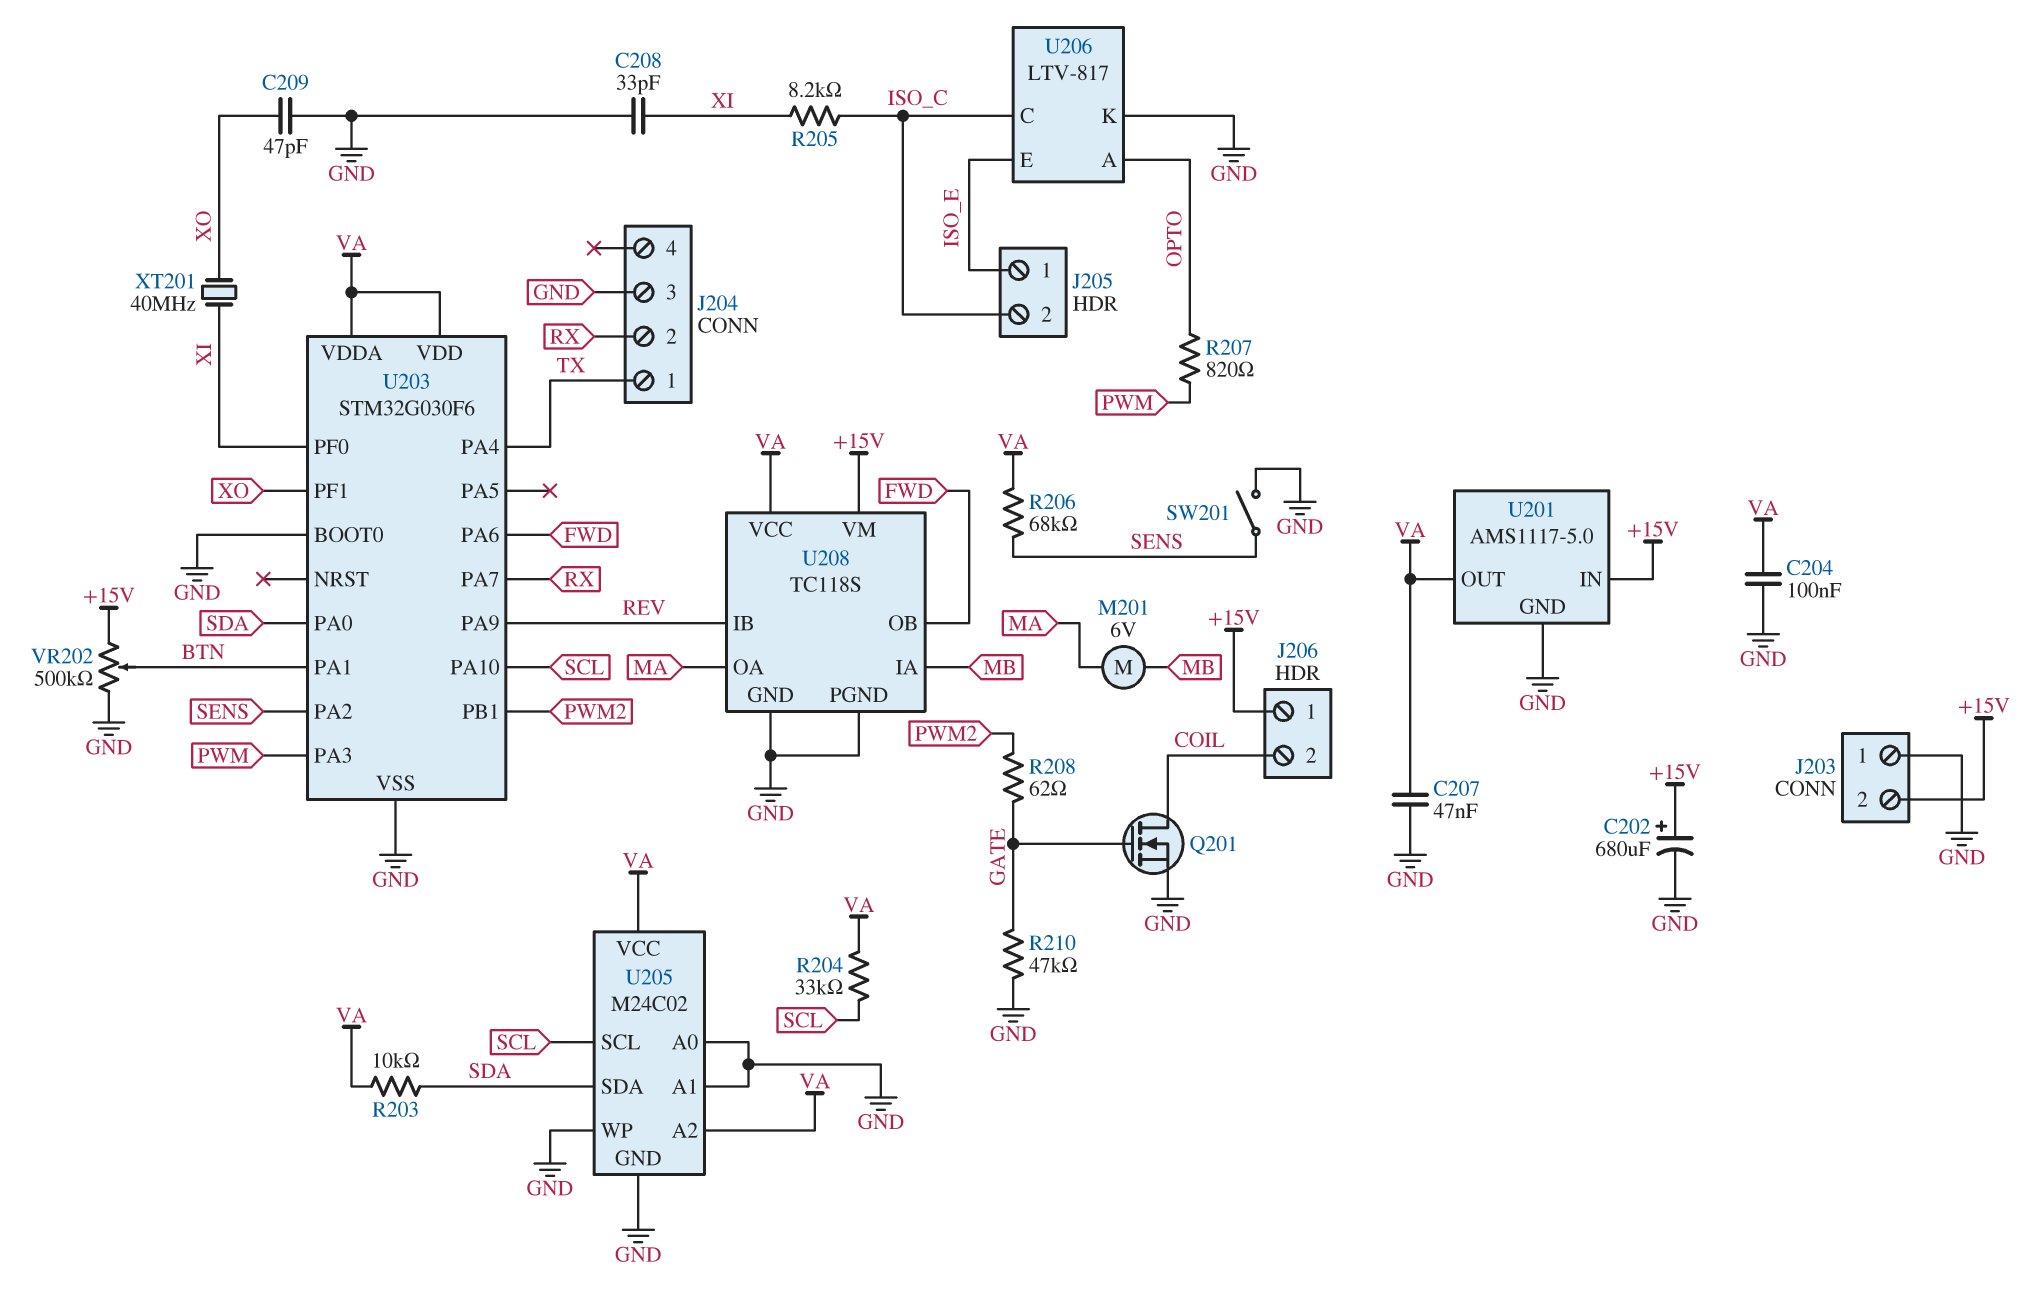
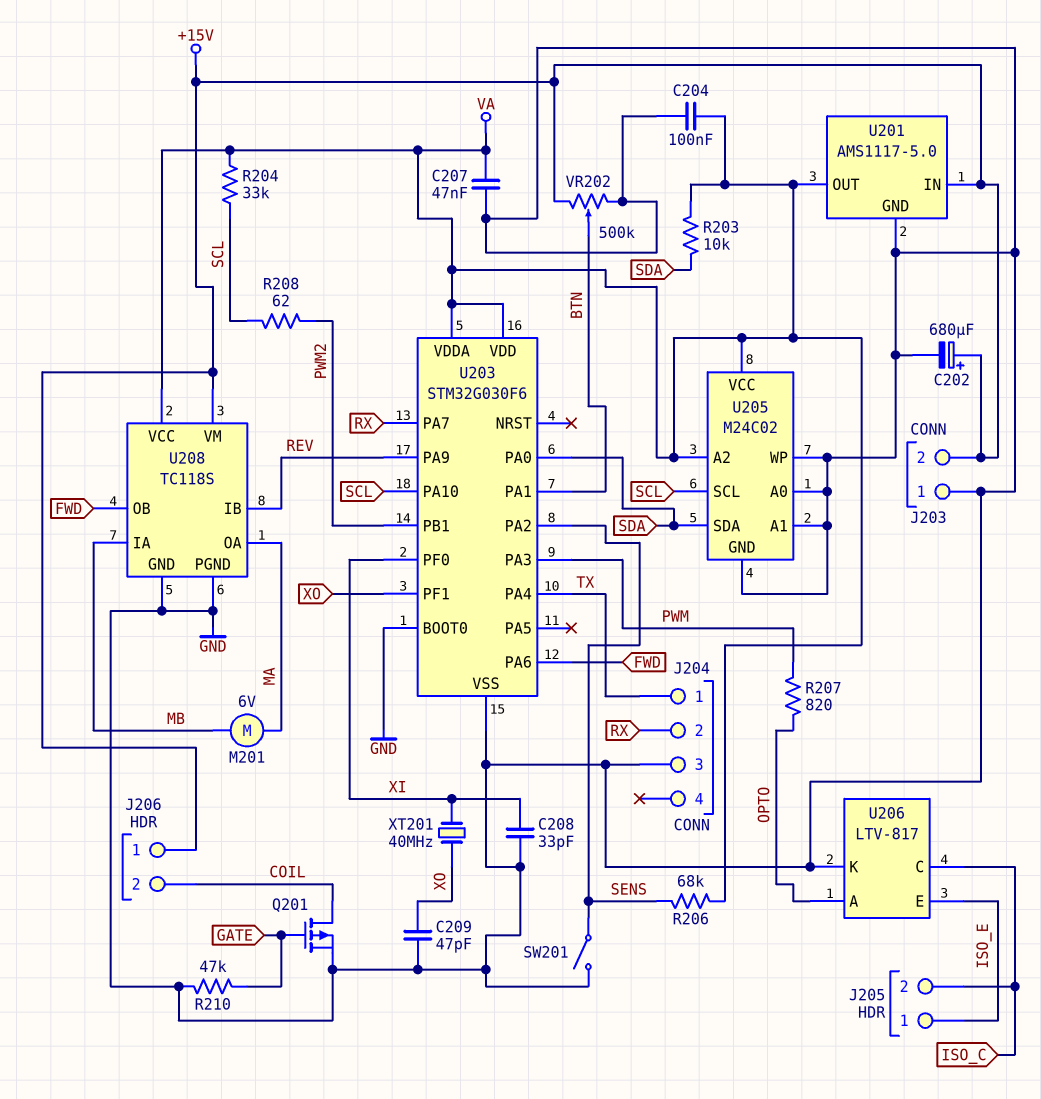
Q201: NMOS (G GATE, D COIL, S GND) -> PMOS (G GATE, D COIL, S GND)
R205: 8.2k (ISO_C, XI) -> none
R208: 62 (GATE, PWM2) -> 62 (PWM2, SCL)

